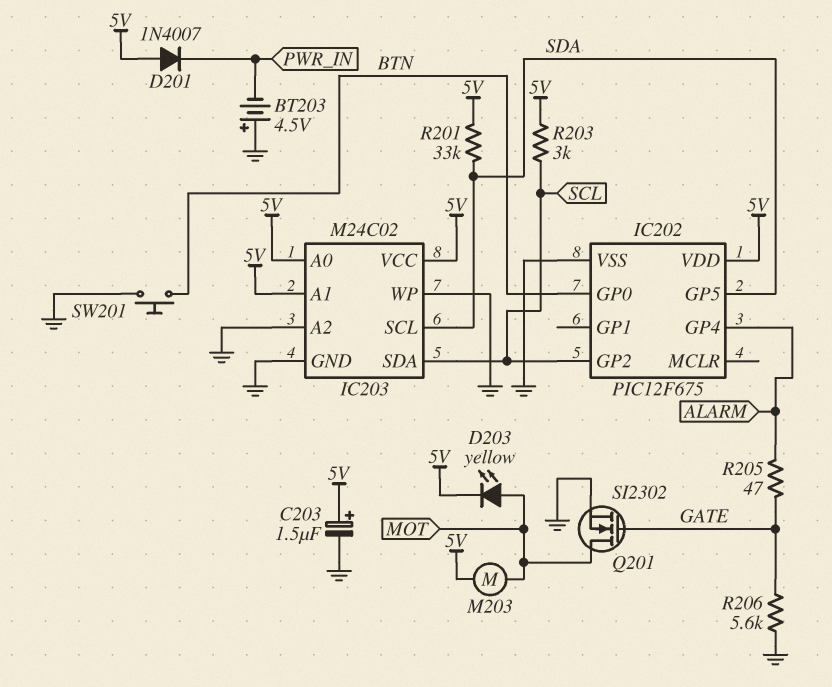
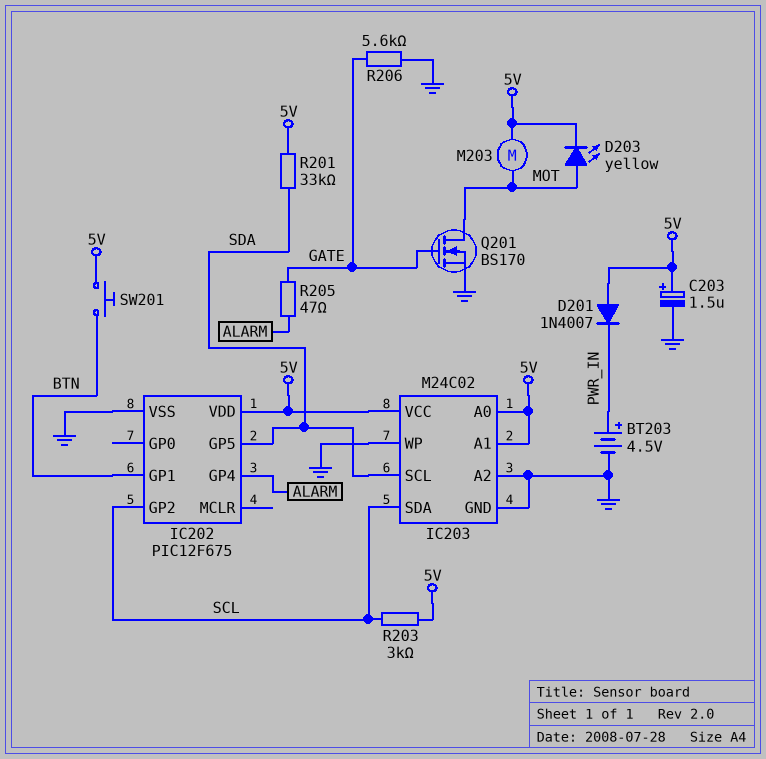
BT203: 4.5V (plus GND, minus PWR_IN) -> 4.5V (plus PWR_IN, minus GND)
IC202 pin GP0: BTN -> none
IC202 pin GP1: none -> BTN
Q201: NMOS SI2302 (G GATE, D MOT, S GND) -> NMOS BS170 (G GATE, D MOT, S GND)
SW201: button (BTN, GND) -> button (5V, BTN)

